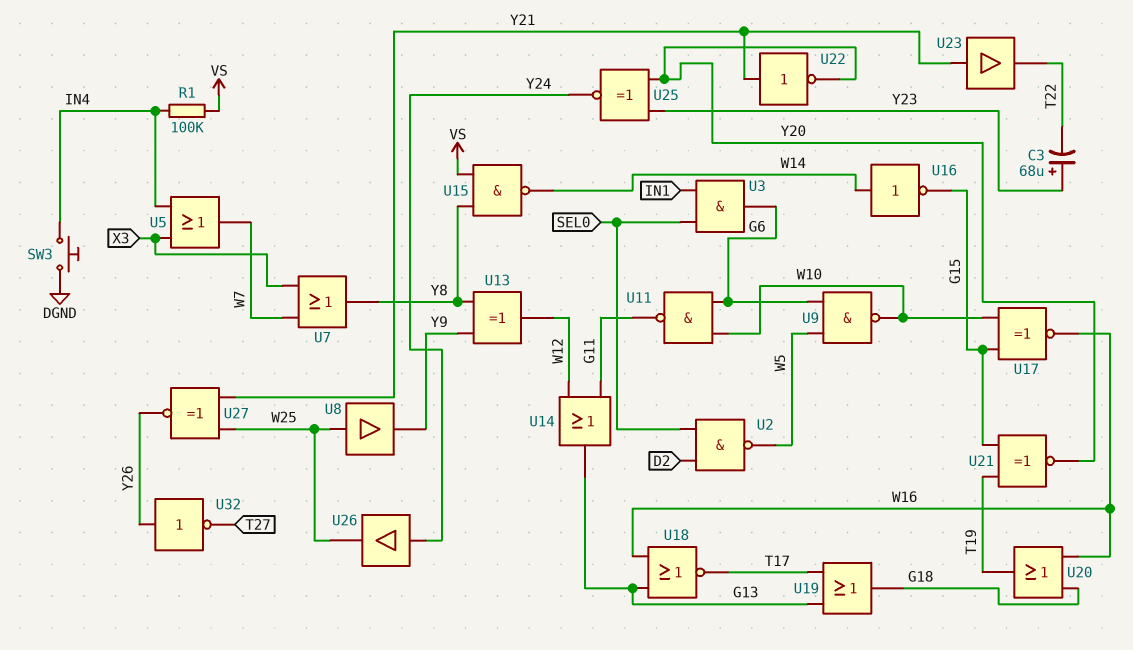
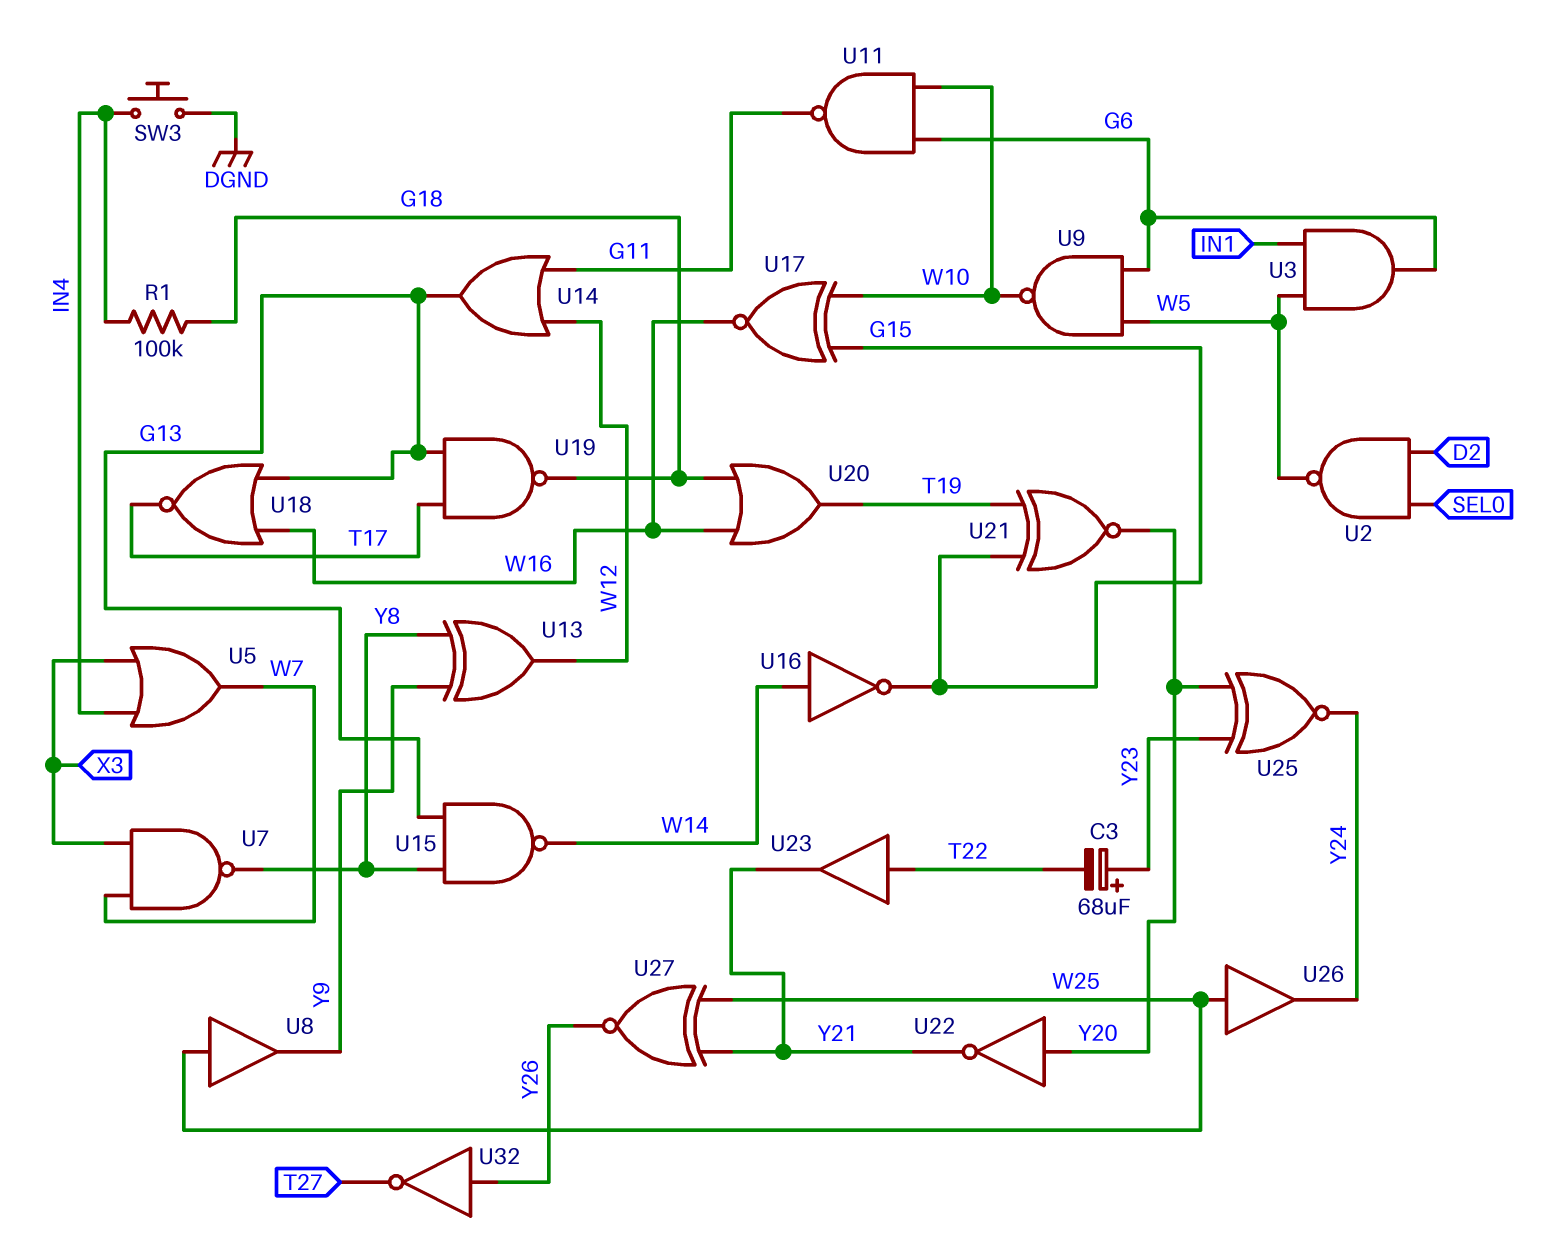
R1: 100k (IN4, VS) -> 100k (G18, IN4)
U3: AND (in IN1, in SEL0, out G6) -> AND (in IN1, in W5, out G6)
U7: OR (in W7, in X3, out Y8) -> NAND (in W7, in X3, out Y8)
U15: NAND (in VS, in Y8, out W14) -> NAND (in G13, in Y8, out W14)
U19: OR (in G13, in T17, out G18) -> NAND (in G13, in T17, out G18)
U22: NOT (in Y21, out Y20) -> NOT (in Y20, out Y21)
U23: buffer (in Y21, out T22) -> buffer (in T22, out Y21)
U26: buffer (in Y24, out W25) -> buffer (in W25, out Y24)

